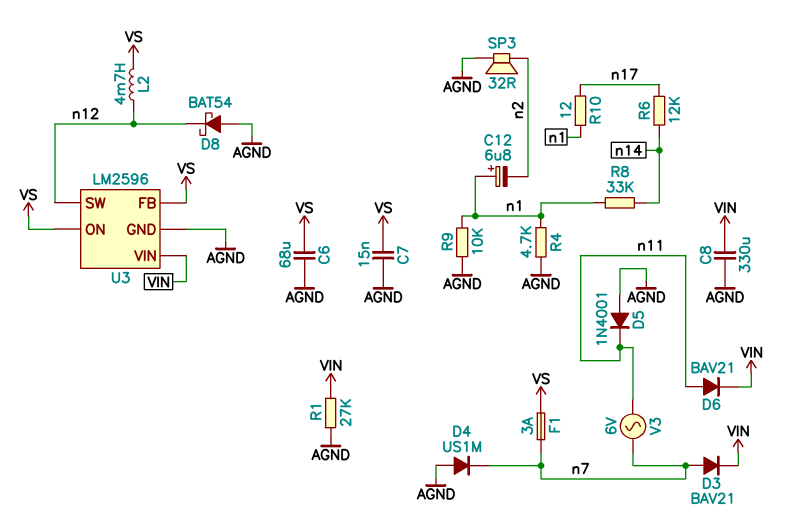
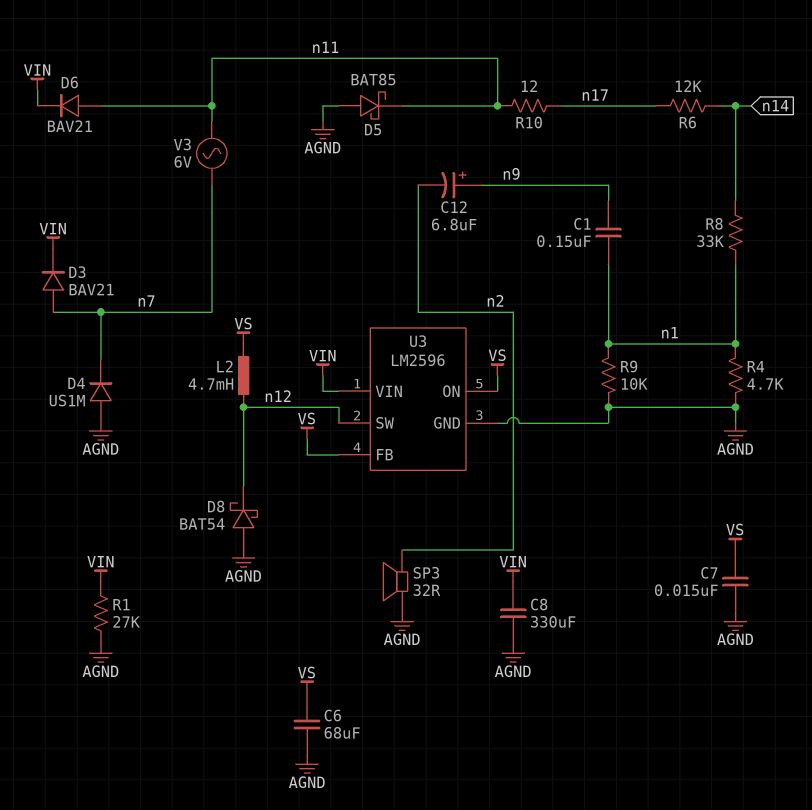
C1: none -> 150nF (n1, n9)
C12: 6.8uF (plus n1, minus n2) -> 6.8uF (plus n9, minus n2)
D5: diode 1N4001 (A AGND, K n11) -> schottky BAT85 (A AGND, K n11)
F1: 3A (VS, n7) -> none
R10: 12 (n1, n17) -> 12 (n11, n17)

